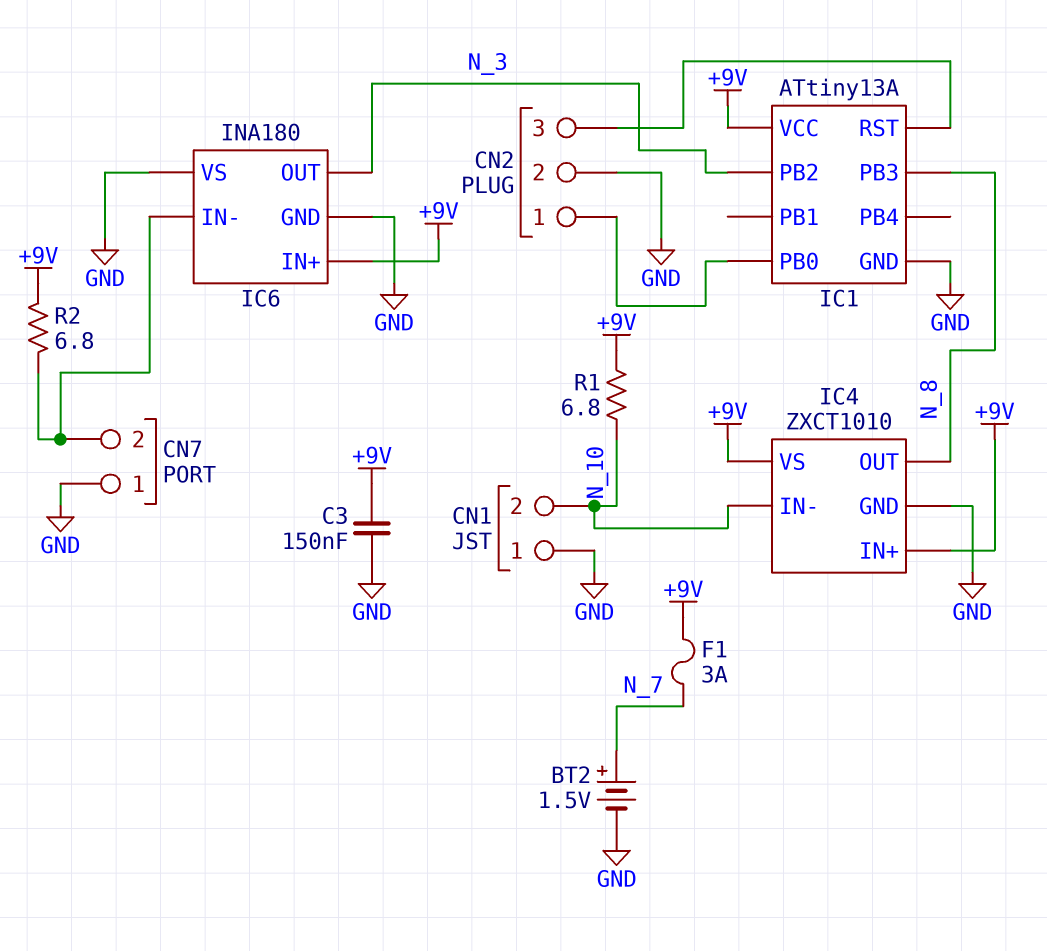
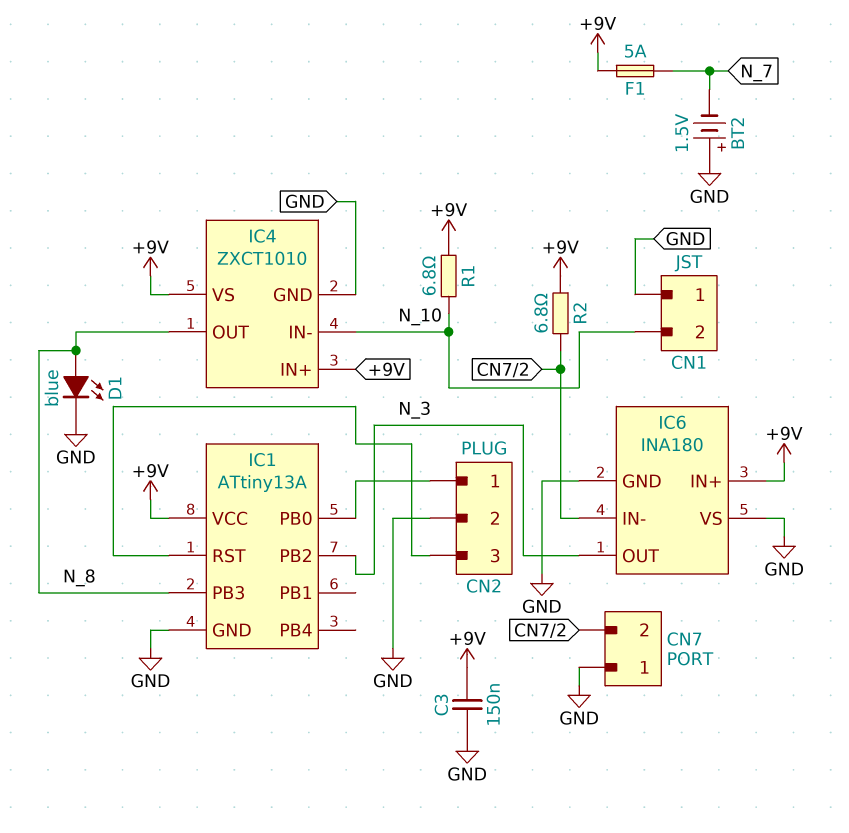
BT2: 1.5V (plus N_7, minus GND) -> 1.5V (plus GND, minus N_7)
D1: none -> LED blue (A N_8, K GND)
F1: 3A (+9V, N_7) -> 5A (+9V, N_7)

